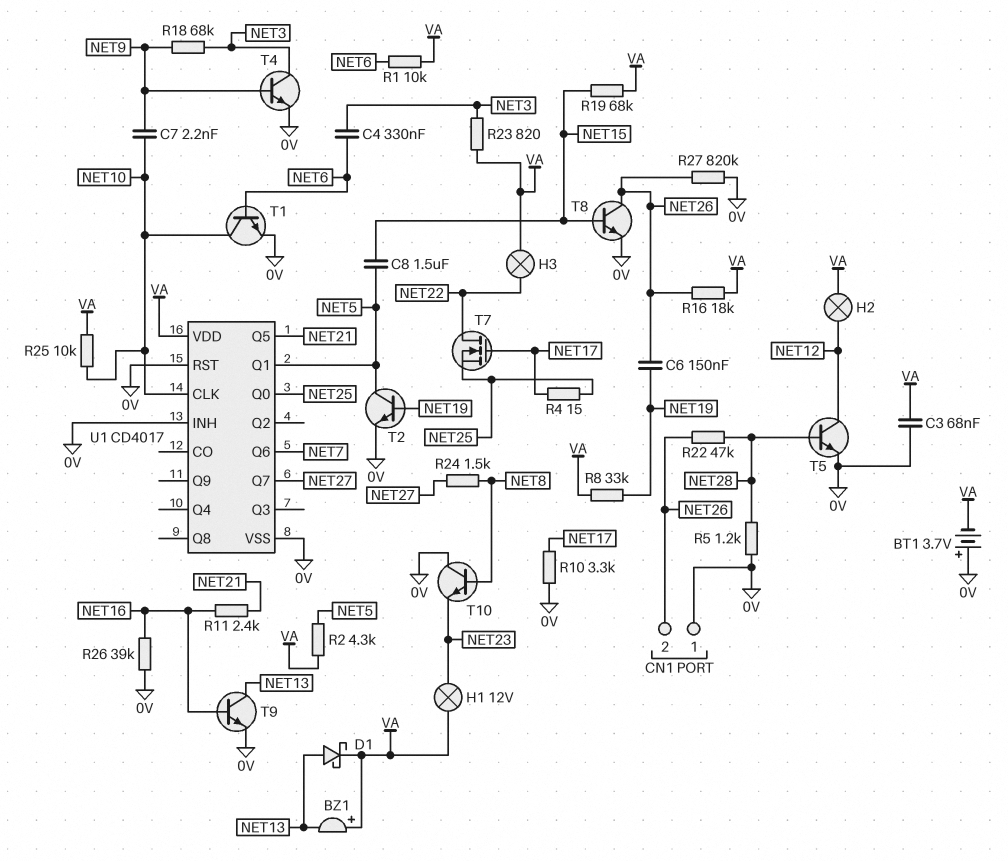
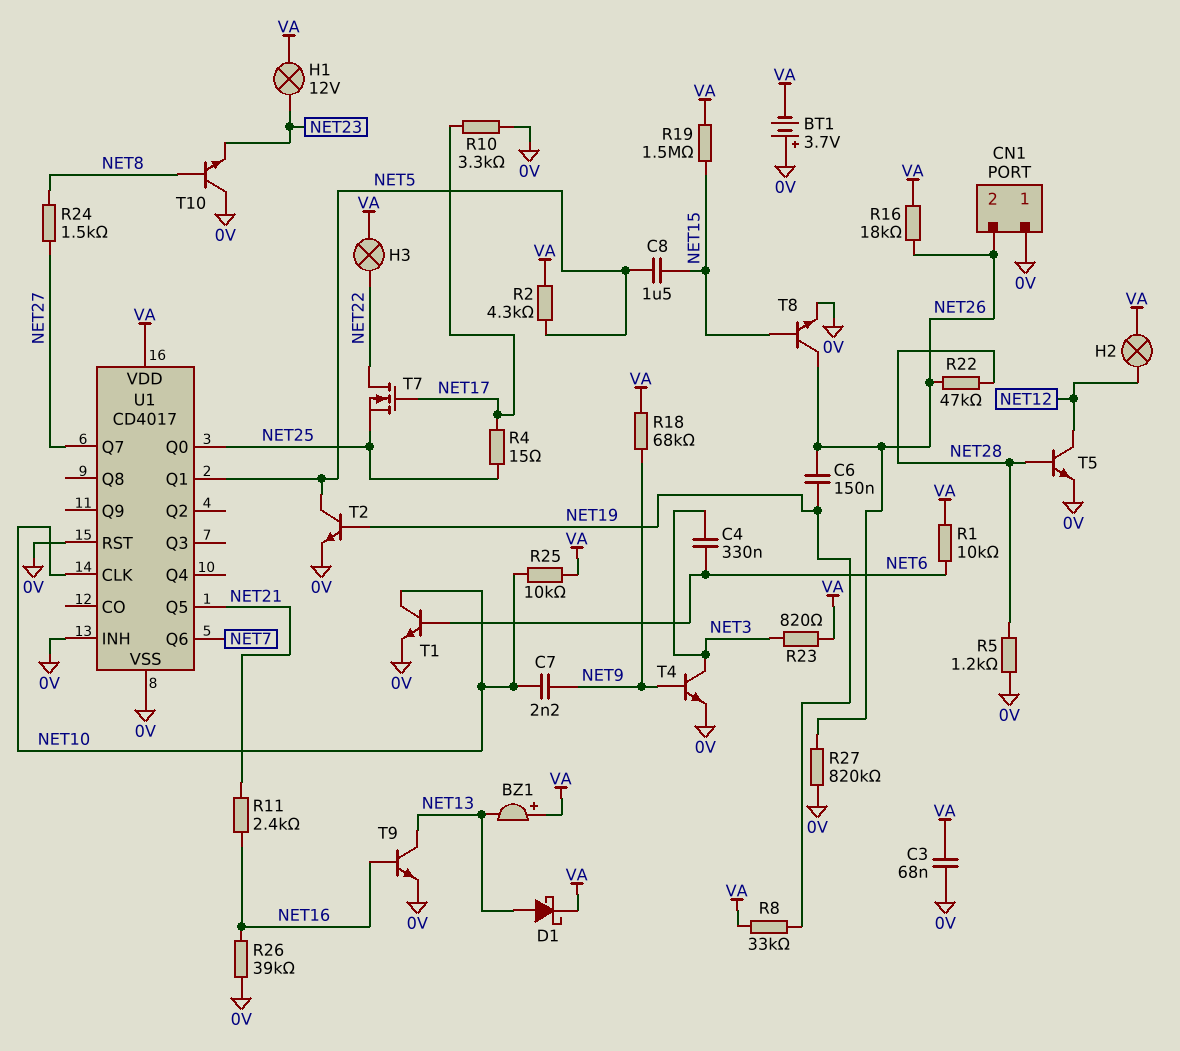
R18: 68k (NET3, NET9) -> 68k (NET9, VA)
R19: 68k (NET15, VA) -> 1.5M (NET15, VA)

